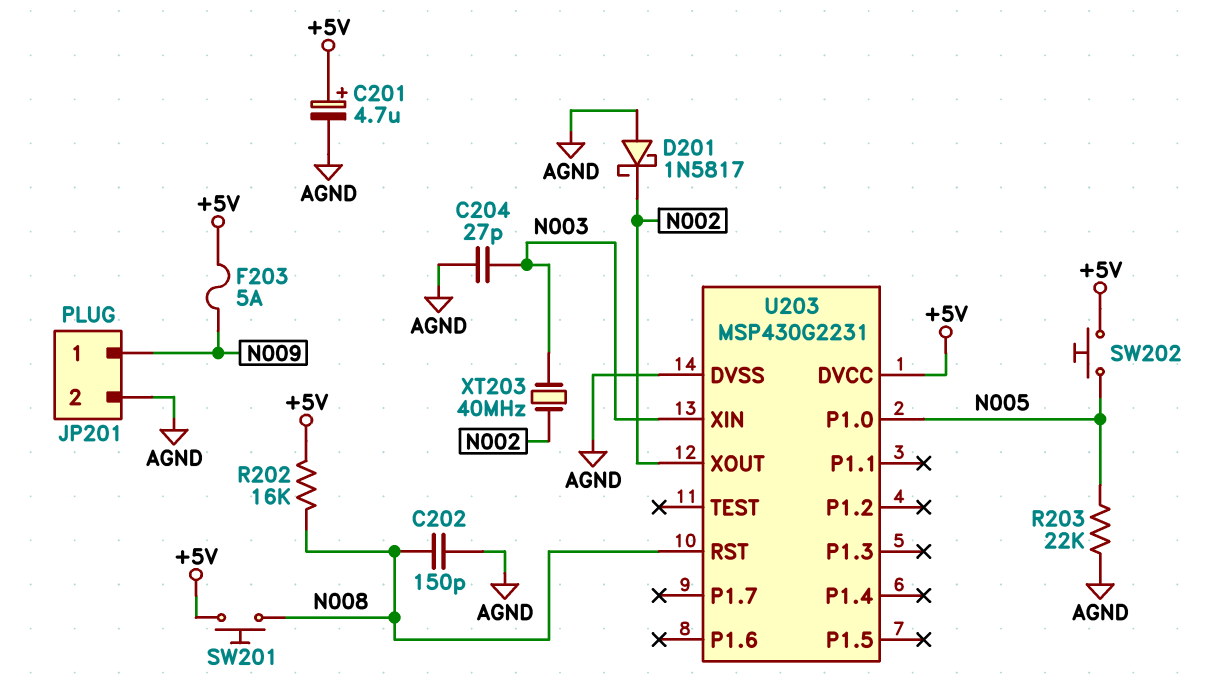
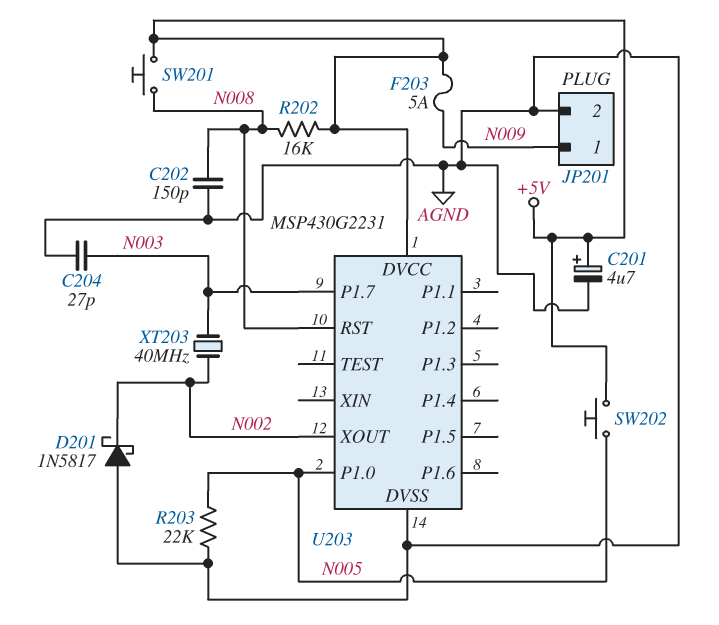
U203 pin P1.7: none -> N003
U203 pin XIN: N003 -> none

